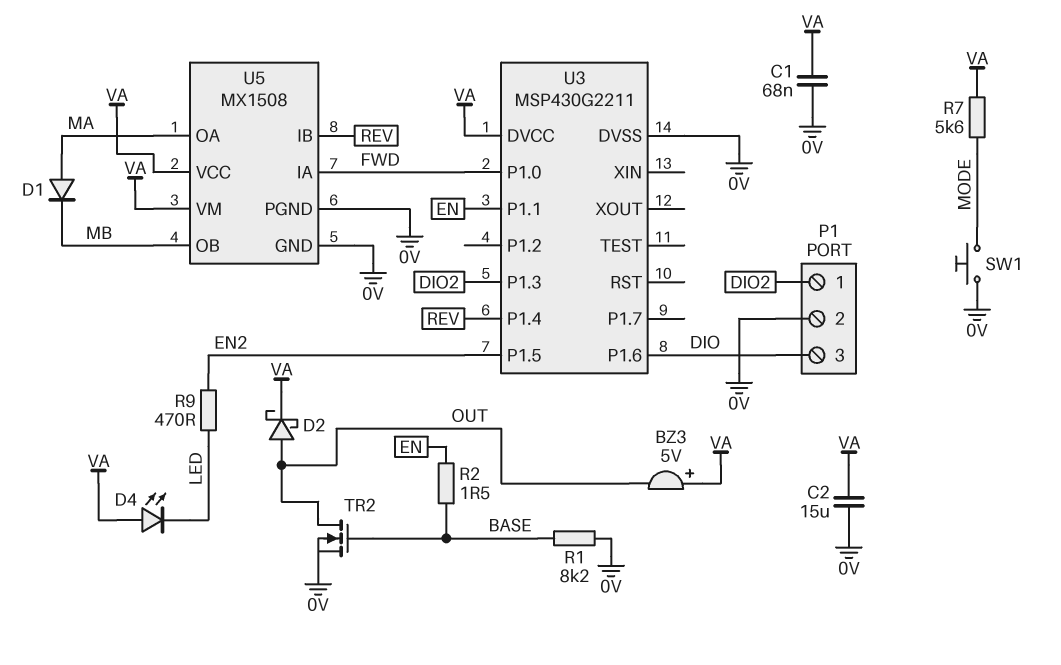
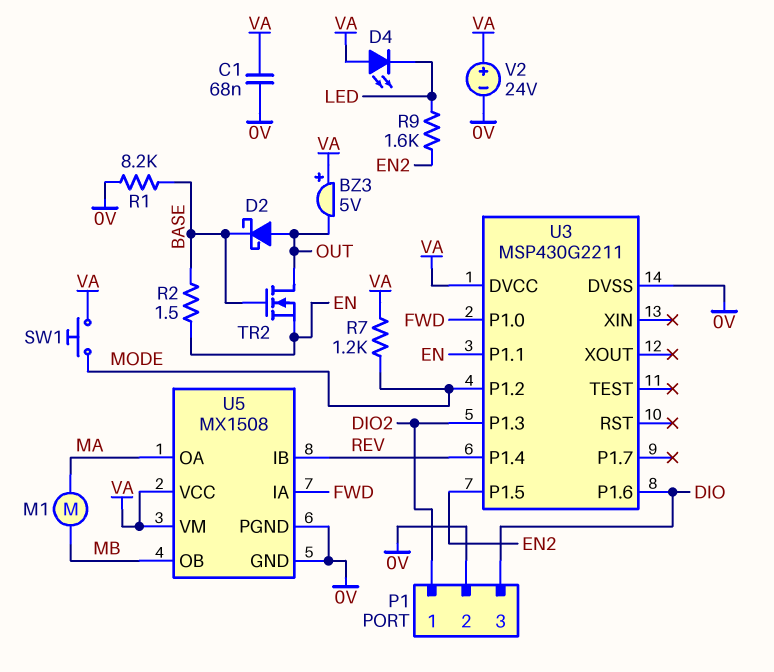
C2: 15uF (0V, VA) -> none
D1: diode (A MA, K MB) -> none
D2: schottky (A OUT, K VA) -> schottky (A OUT, K BASE)
M1: none -> motor (MA, MB)
R7: 5.6k (MODE, VA) -> 1.2k (MODE, VA)
R9: 470 (EN2, LED) -> 1.6k (EN2, LED)
SW1: button (0V, MODE) -> button (MODE, VA)
TR2: NMOS (G BASE, D OUT, S 0V) -> NMOS (G BASE, D OUT, S EN)
U3 pin P1.2: none -> MODE
V2: none -> 24V (plus VA, minus 0V)

